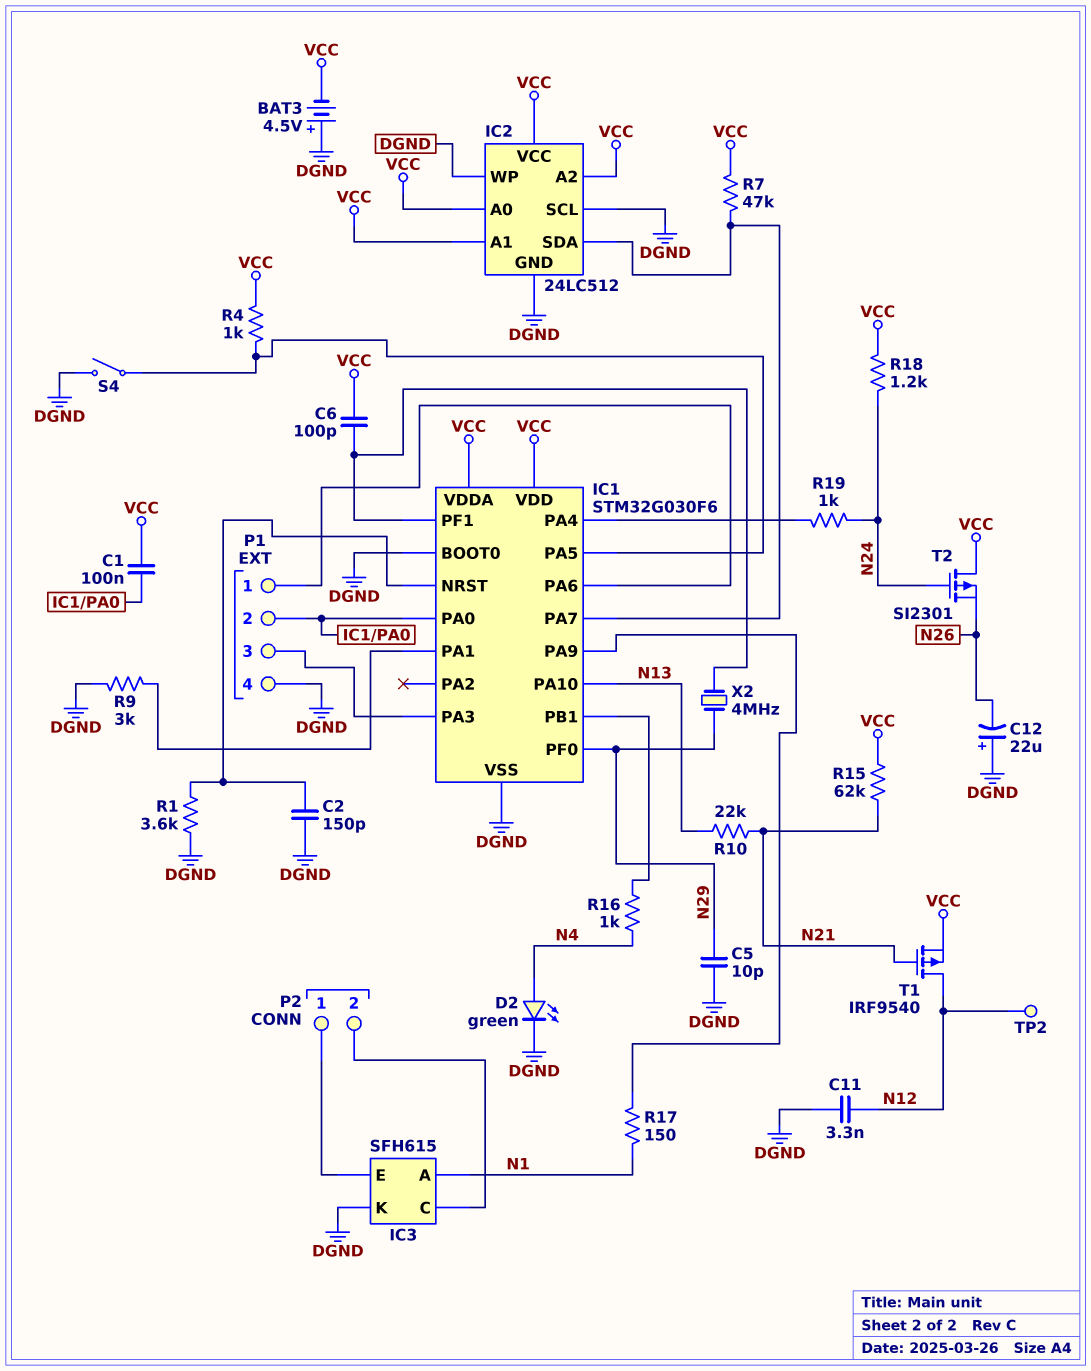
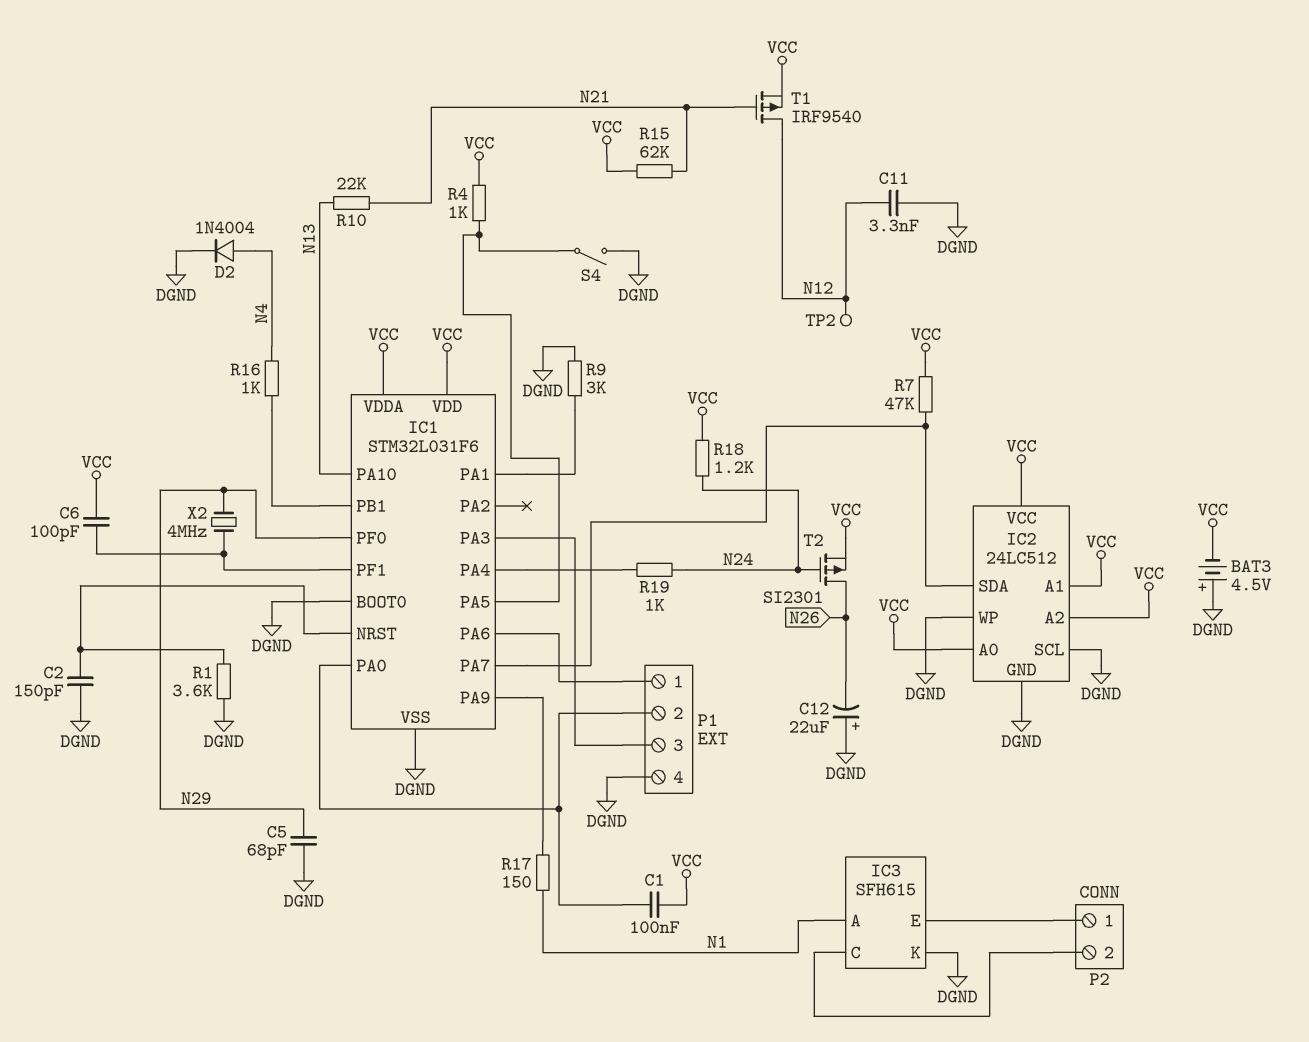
C5: 10pF (DGND, N29) -> 68pF (DGND, N29)
D2: LED green (A N4, K DGND) -> diode 1N4004 (A N4, K DGND)
IC1: STM32G030F6 -> STM32L031F6
T2: PMOS SI2301 (G N24, D VCC, S N26) -> PMOS SI2301 (G N24, D N26, S VCC)

